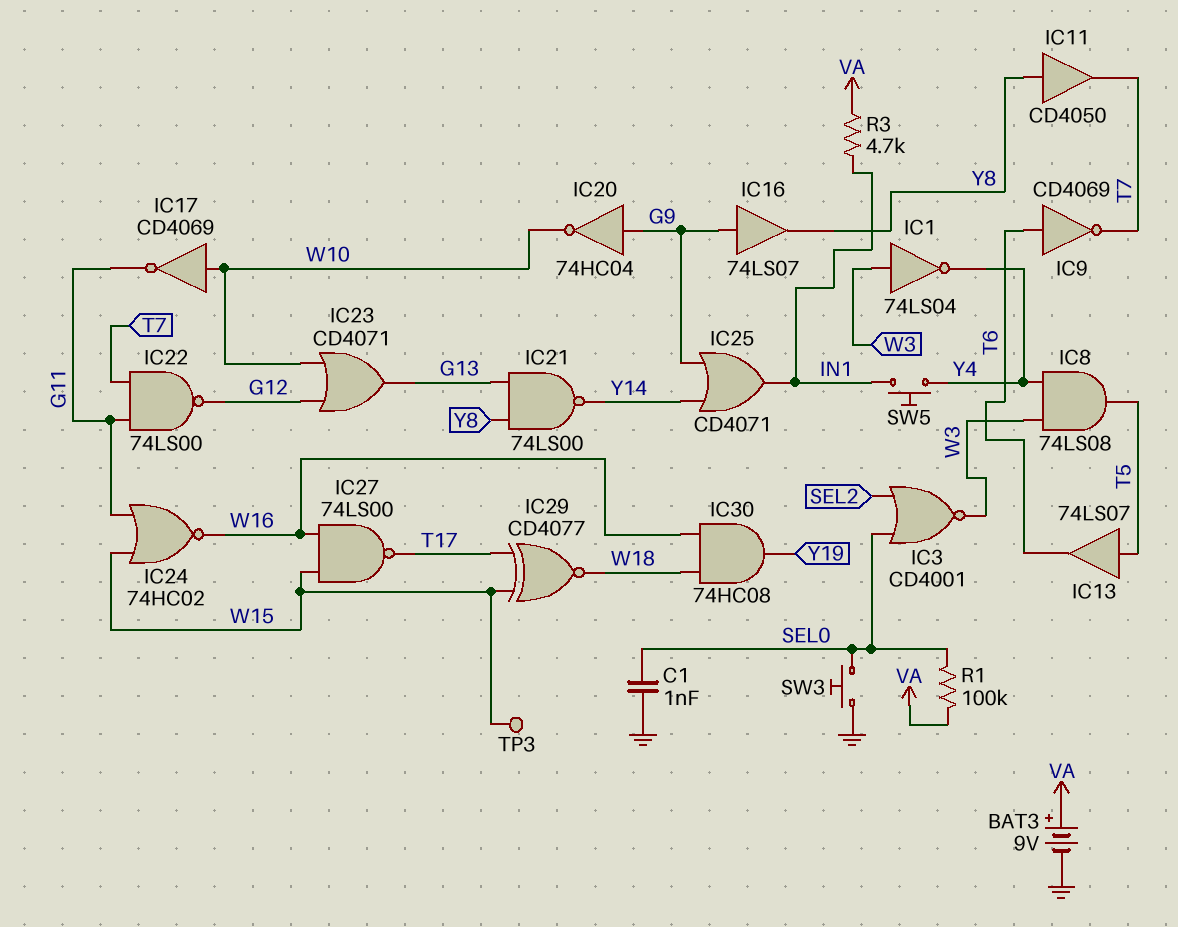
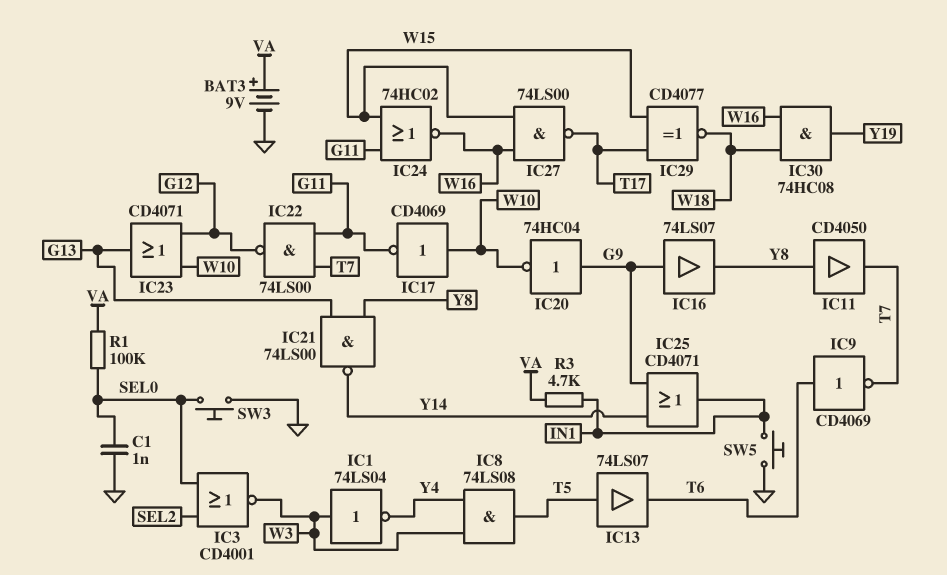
SW5: button (IN1, Y4) -> button (GND, IN1)
TP3: test point (W15) -> none

